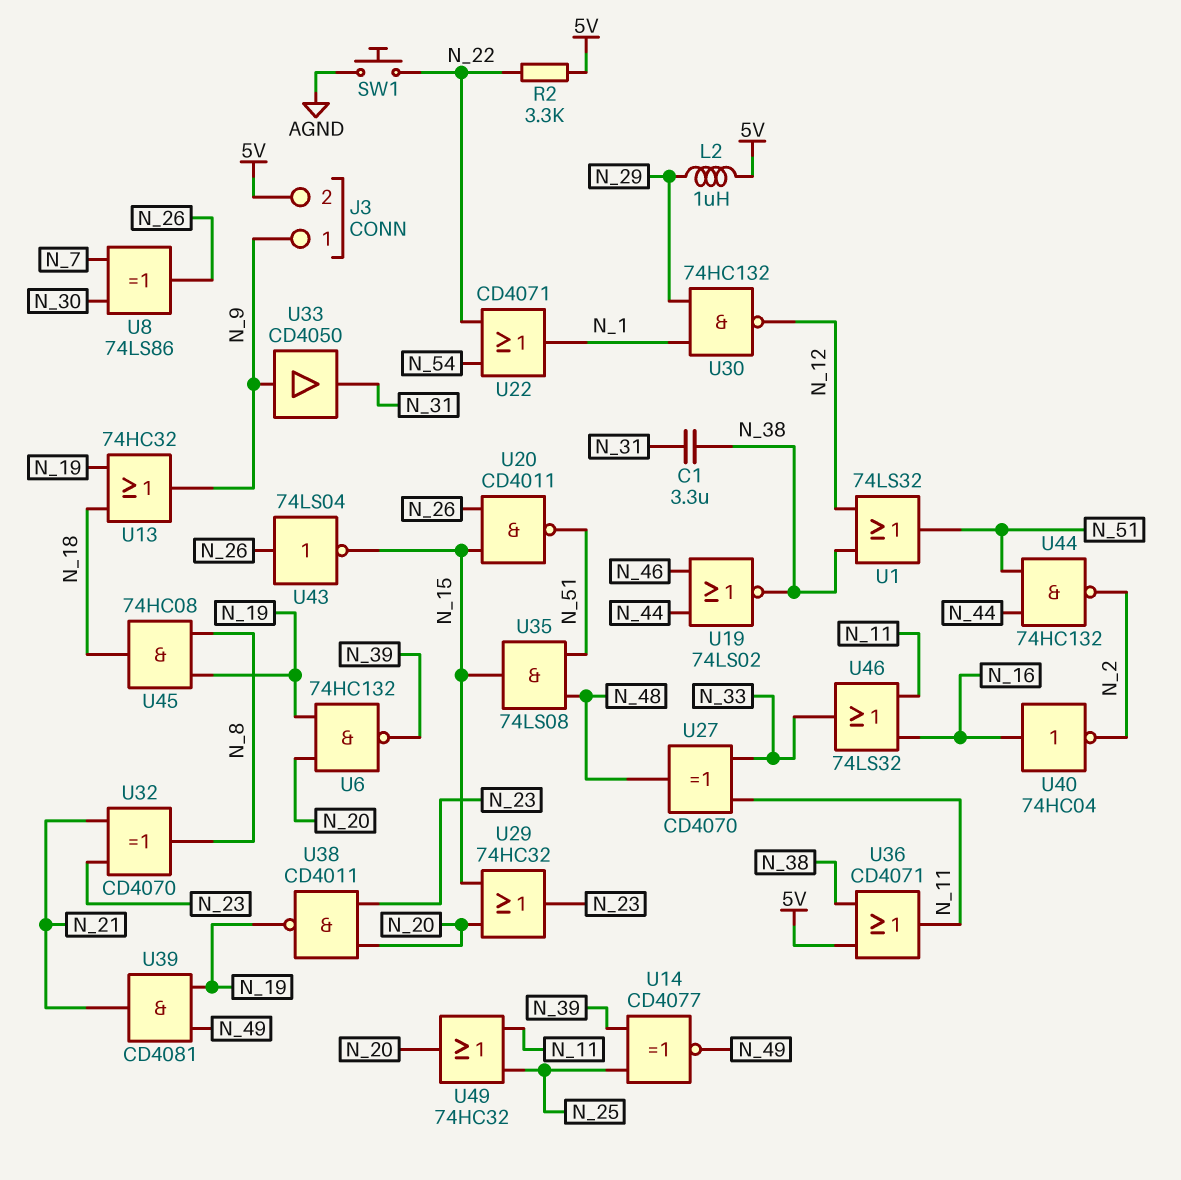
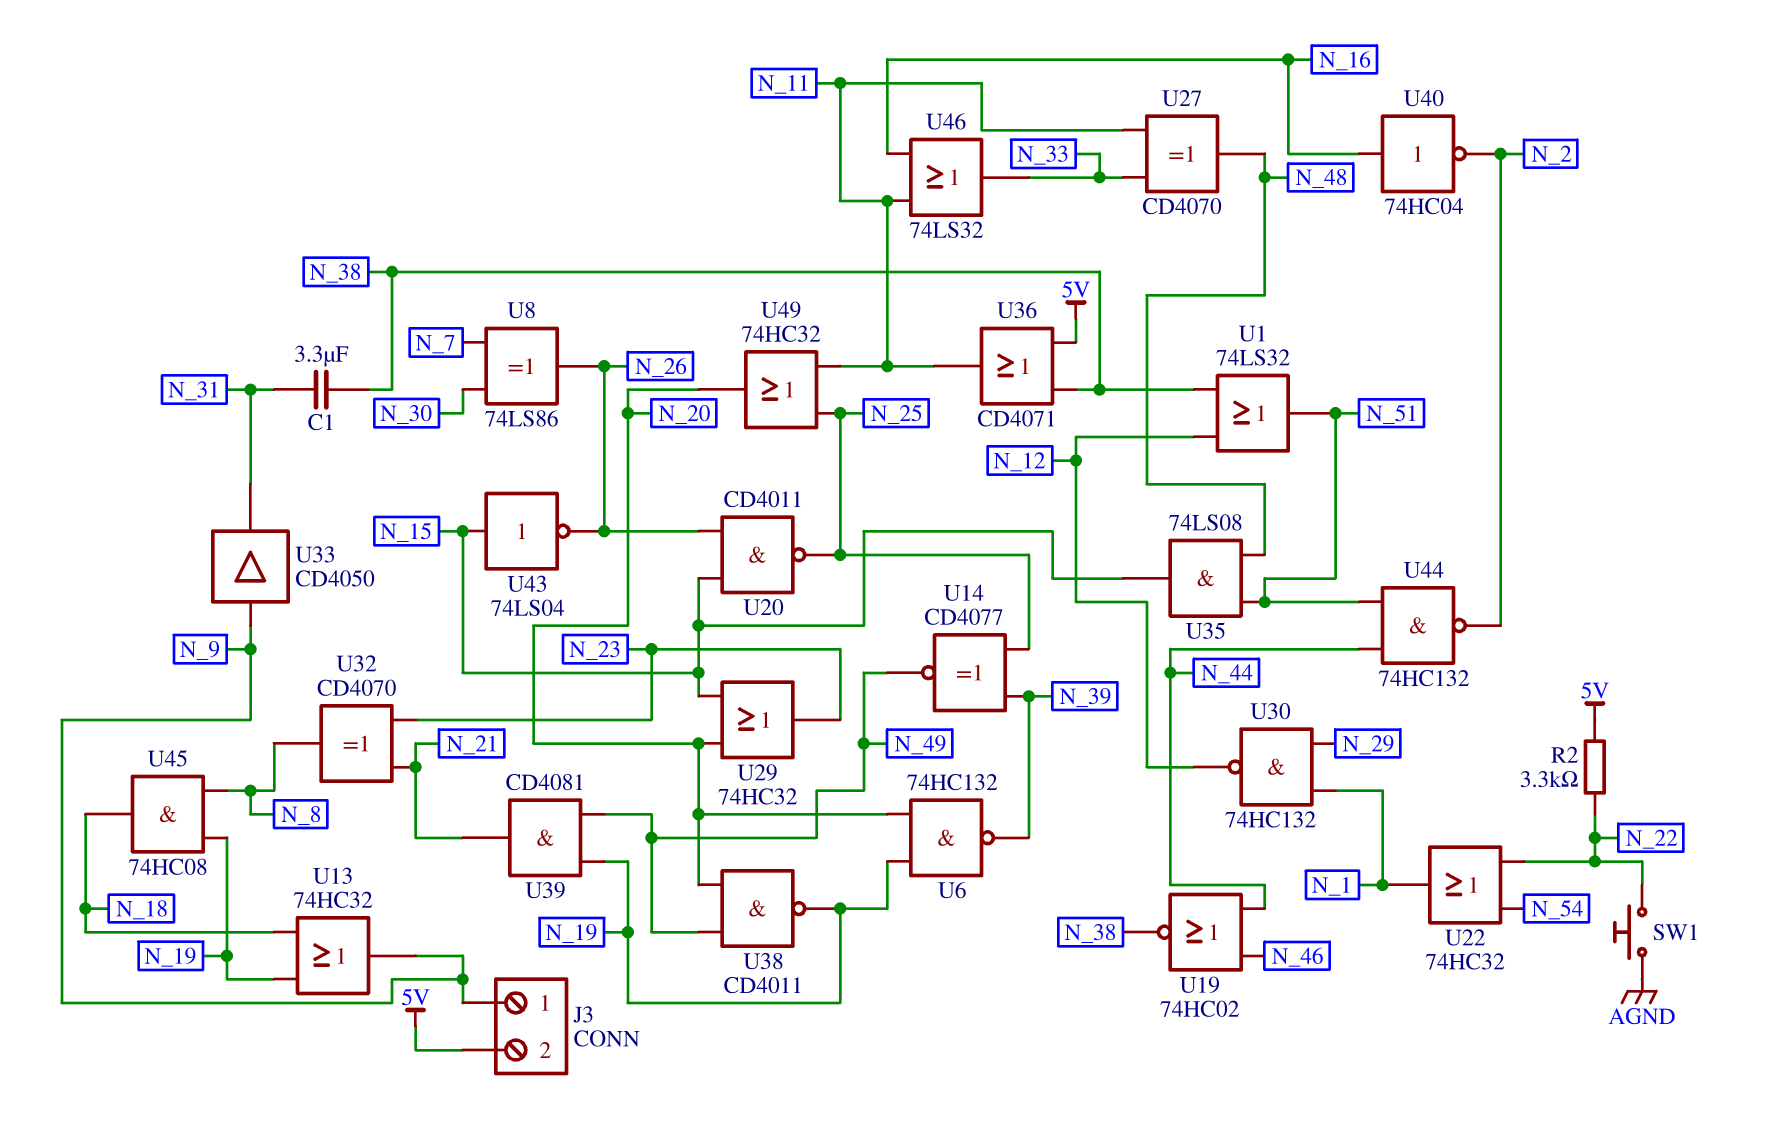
L2: 1uH (5V, N_29) -> none
U19: NOR 74LS02 (in N_44, in N_46, out N_38) -> NOR 74HC02 (in N_44, in N_46, out N_38)
U20: NAND CD4011 (in N_15, in N_26, out N_51) -> NAND CD4011 (in N_15, in N_26, out N_25)
U22: OR CD4071 (in N_22, in N_54, out N_1) -> OR 74HC32 (in N_22, in N_54, out N_1)
U38: NAND CD4011 (in N_20, in N_23, out N_19) -> NAND CD4011 (in N_20, in N_49, out N_19)
U43: NOT 74LS04 (in N_26, out N_15) -> NOT 74LS04 (in N_15, out N_26)

